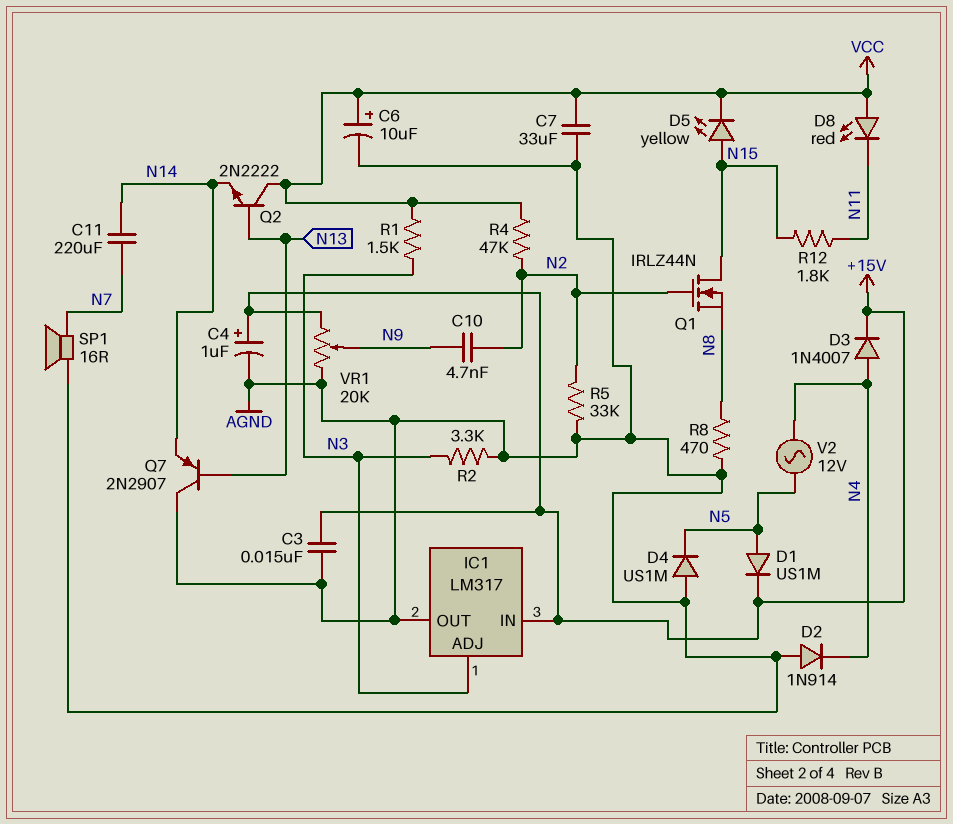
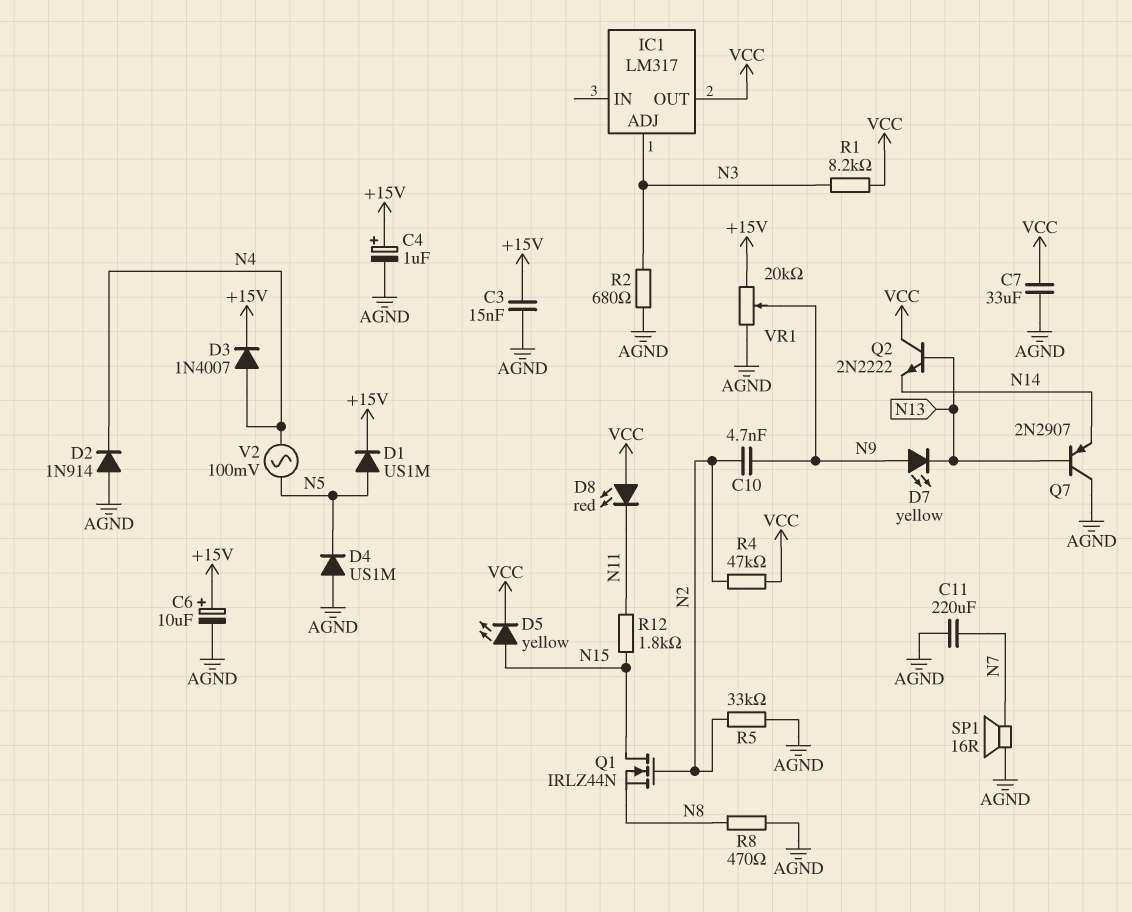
C6: 10uF (plus VCC, minus AGND) -> 10uF (plus +15V, minus AGND)
C11: 220uF (N7, N14) -> 220uF (AGND, N7)
D7: none -> LED yellow (A N9, K N13)
IC1 pin IN: +15V -> none
IC1 pin OUT: AGND -> VCC
R1: 1.5k (N3, VCC) -> 8.2k (N3, VCC)
R2: 3.3k (AGND, N3) -> 680 (AGND, N3)
V2: AC 12V (N4, N5) -> AC 100mV (N4, N5)

